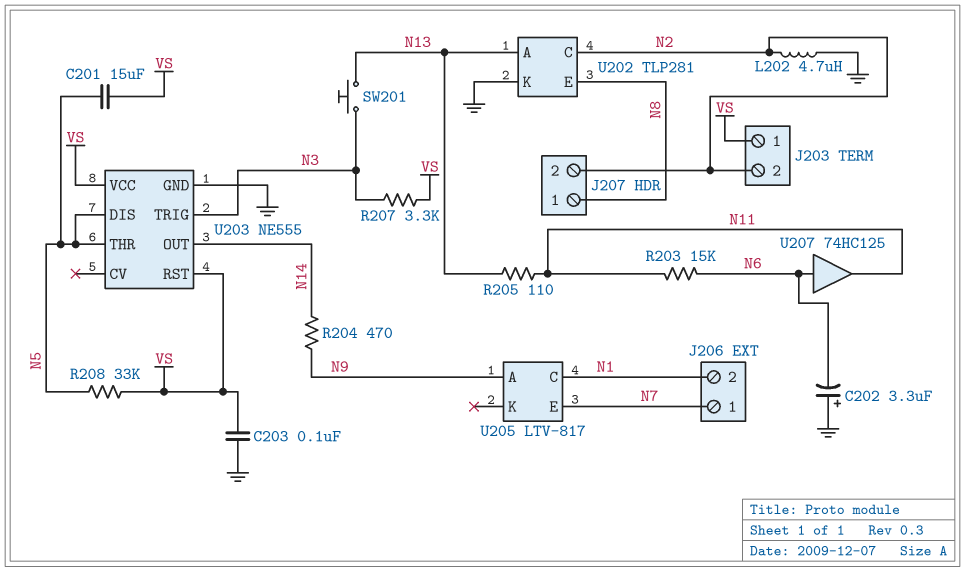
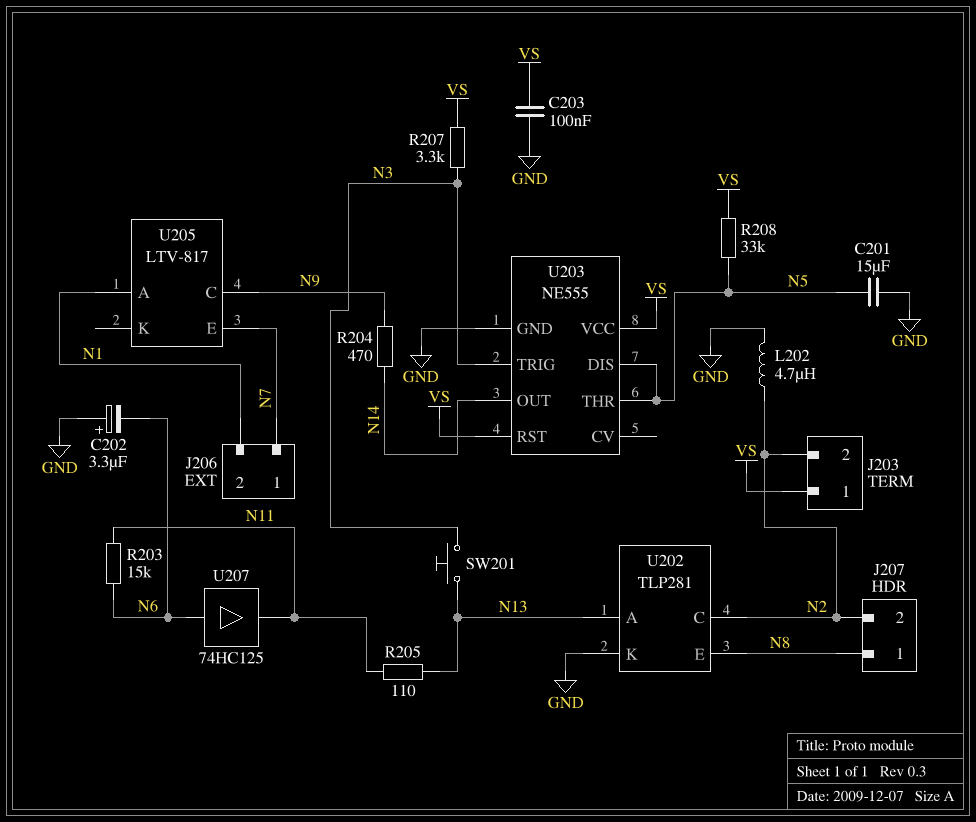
C201: 15uF (N5, VS) -> 15uF (GND, N5)
U205 pin A: N9 -> N1
U205 pin C: N1 -> N9

